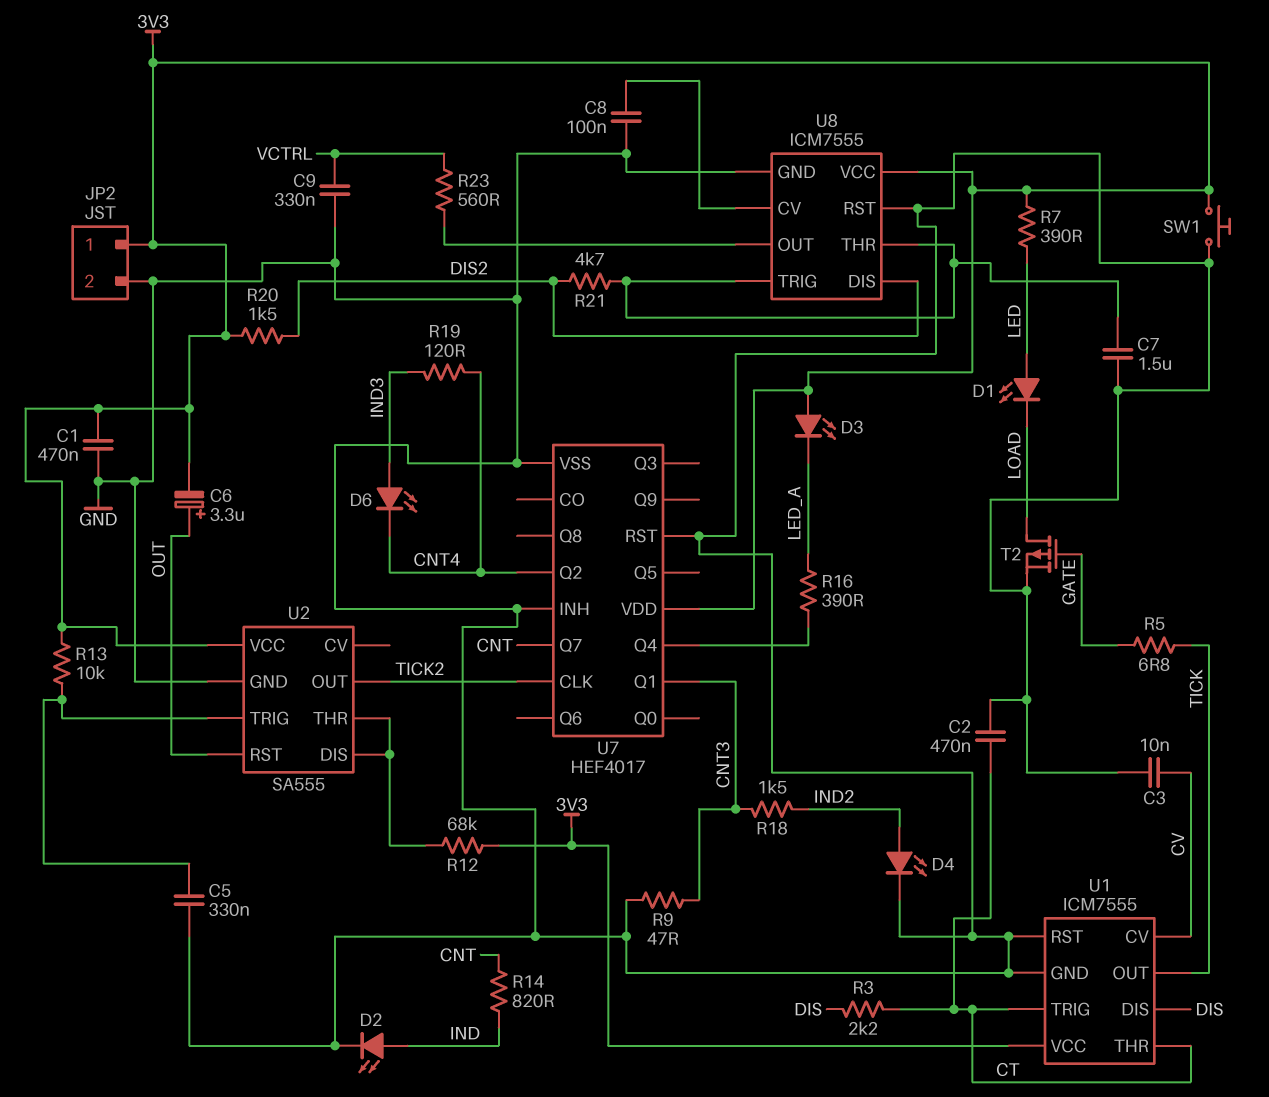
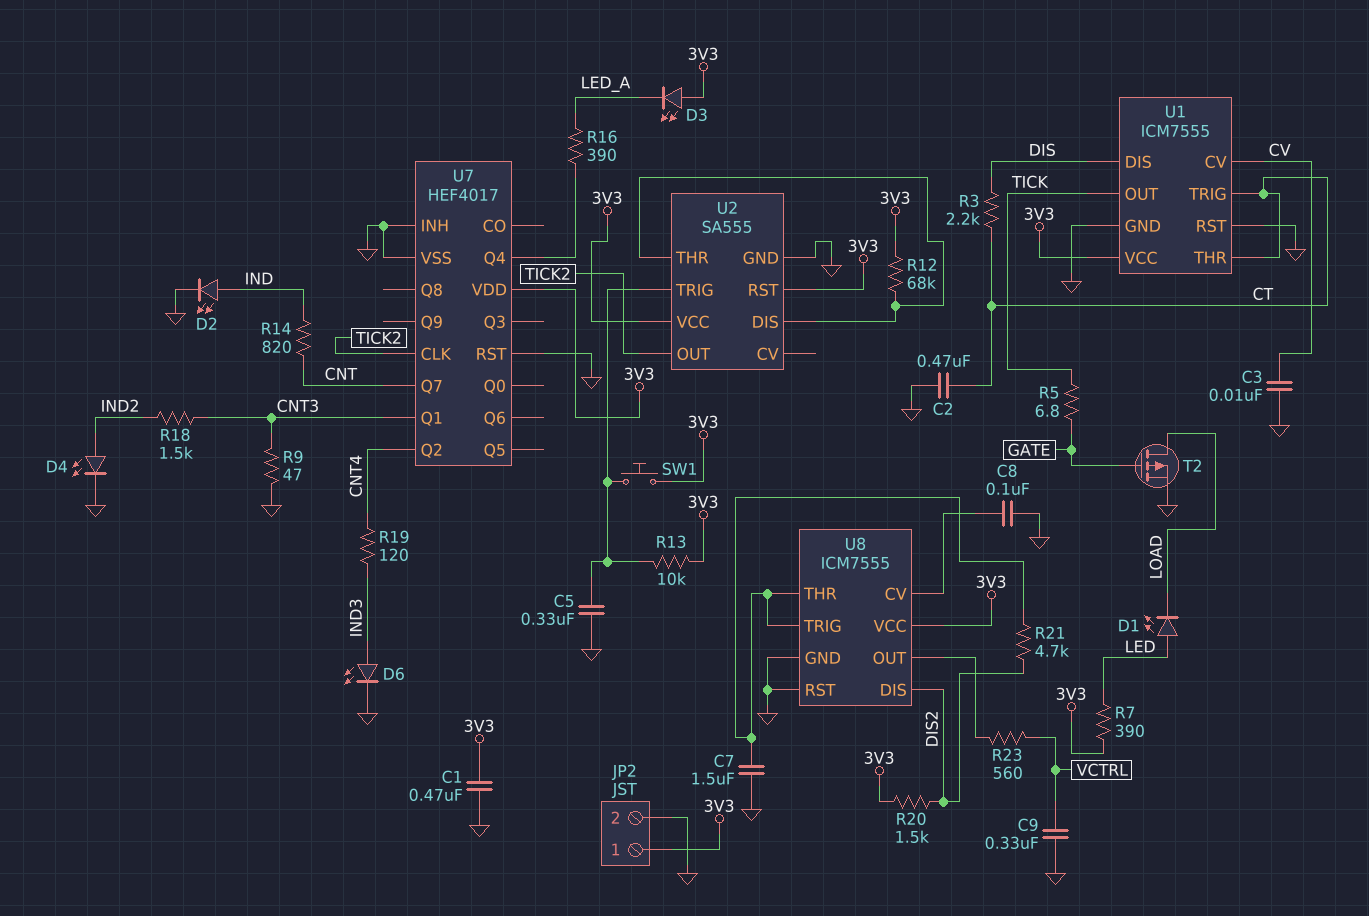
C6: 3.3uF (plus OUT, minus 3V3) -> none
D6: LED (A IND3, K CNT4) -> LED (A IND3, K GND)
SW1: button (3V3, GND) -> button (3V3, U2/TRIG)
U2 pin RST: OUT -> 3V3

